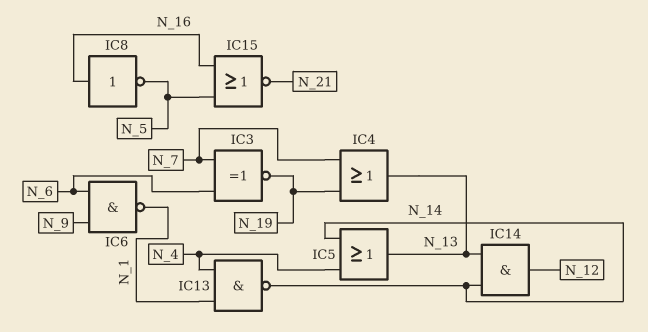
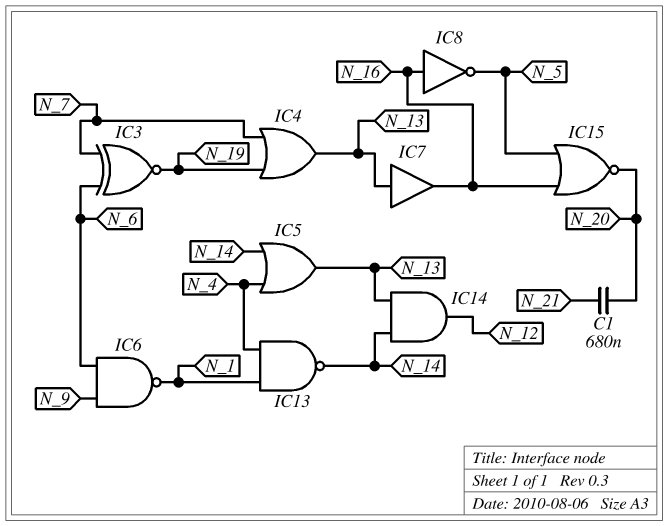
C1: none -> 680nF (N_20, N_21)
IC7: none -> buffer (in N_13, out N_16)
IC15: NOR (in N_5, in N_16, out N_21) -> NOR (in N_5, in N_16, out N_20)

